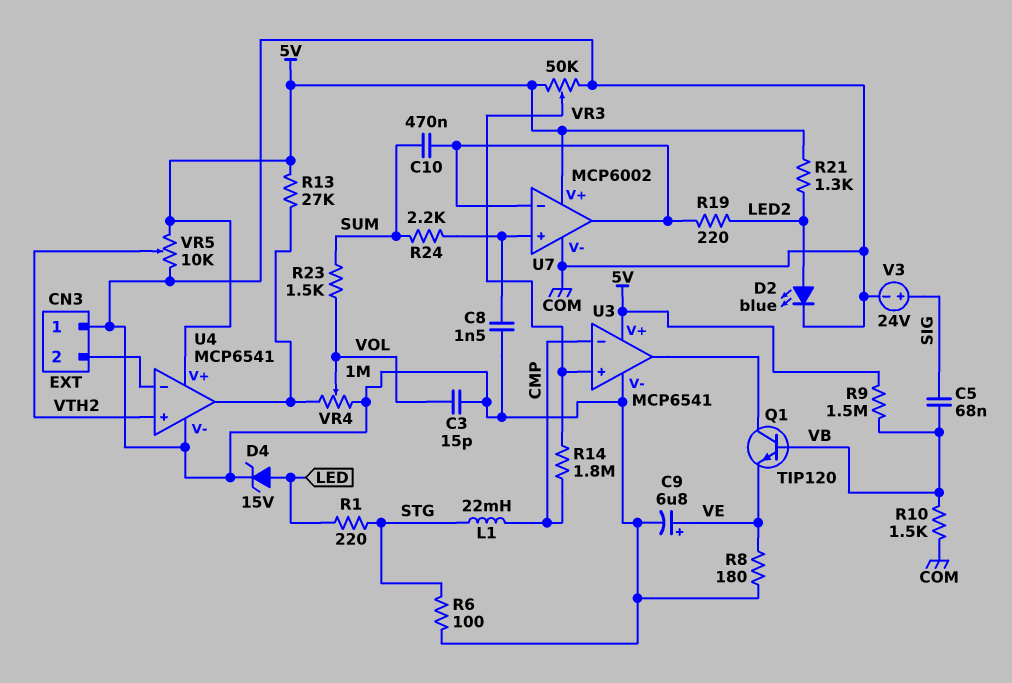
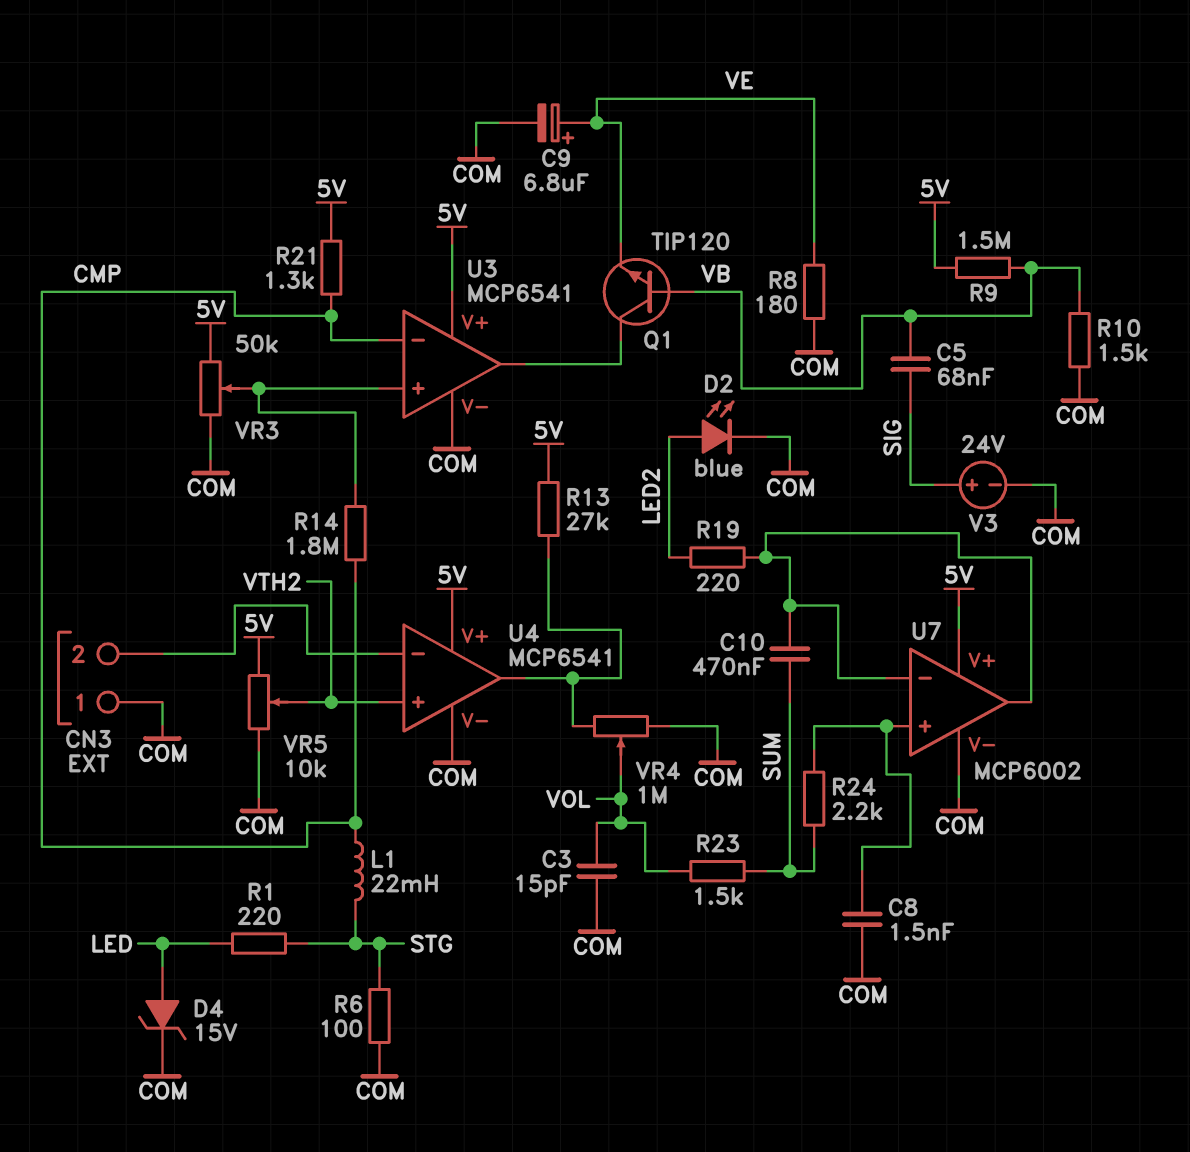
R21: 1.3k (5V, LED2) -> 1.3k (5V, CMP)

